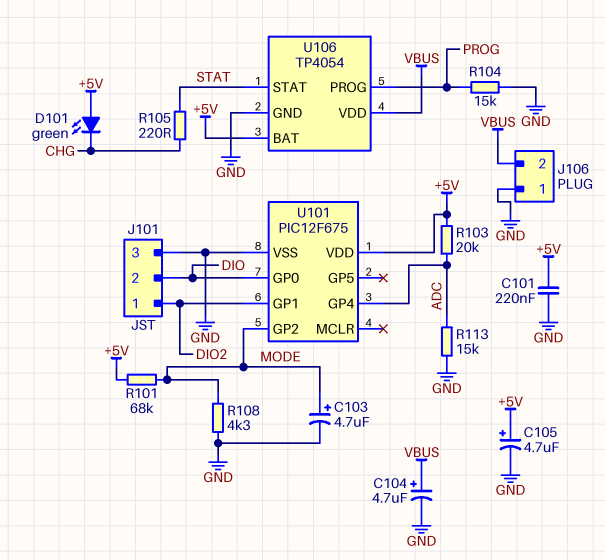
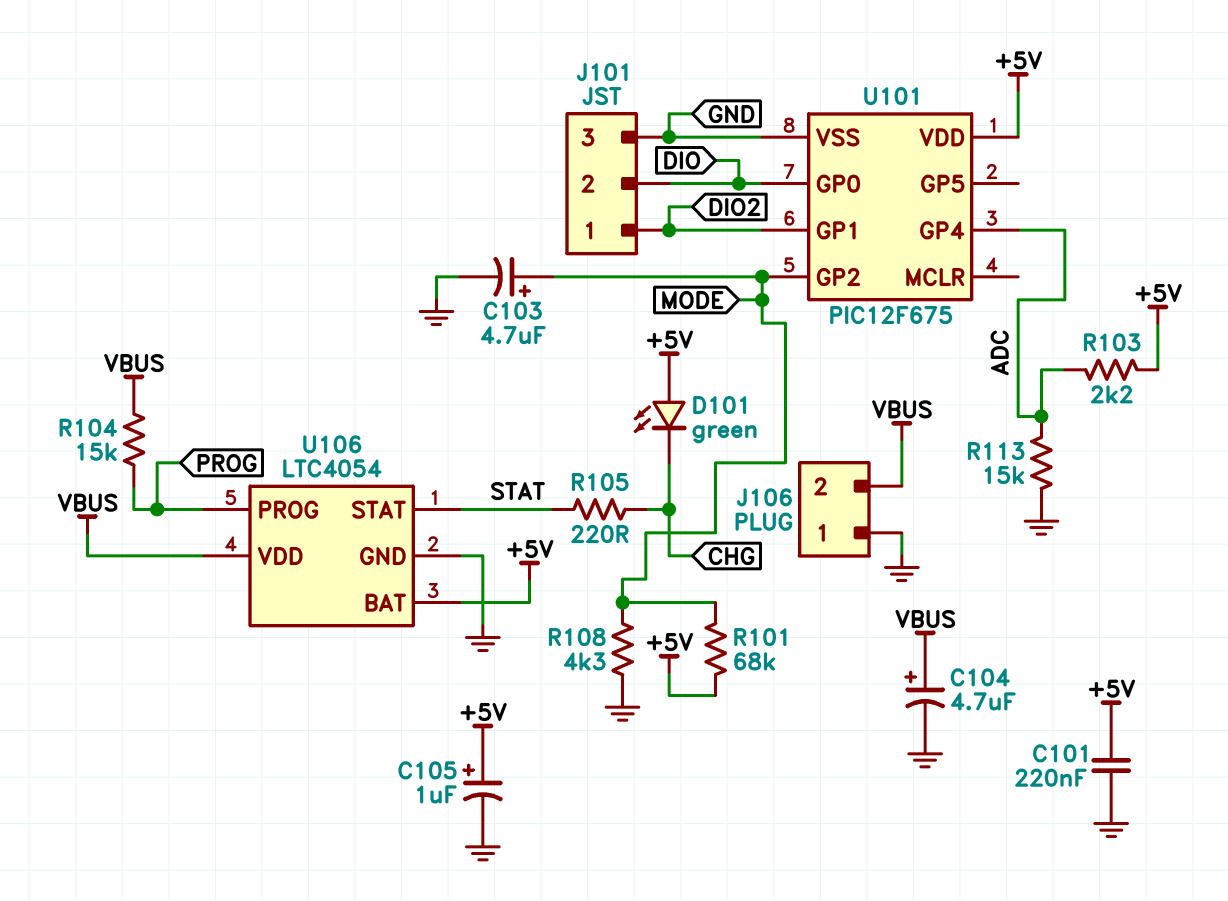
C105: 4.7uF (plus +5V, minus GND) -> 1uF (plus +5V, minus GND)
R103: 20k (+5V, ADC) -> 2.2k (+5V, ADC)
R104: 15k (GND, PROG) -> 15k (PROG, VBUS)
U106: TP4054 -> LTC4054

